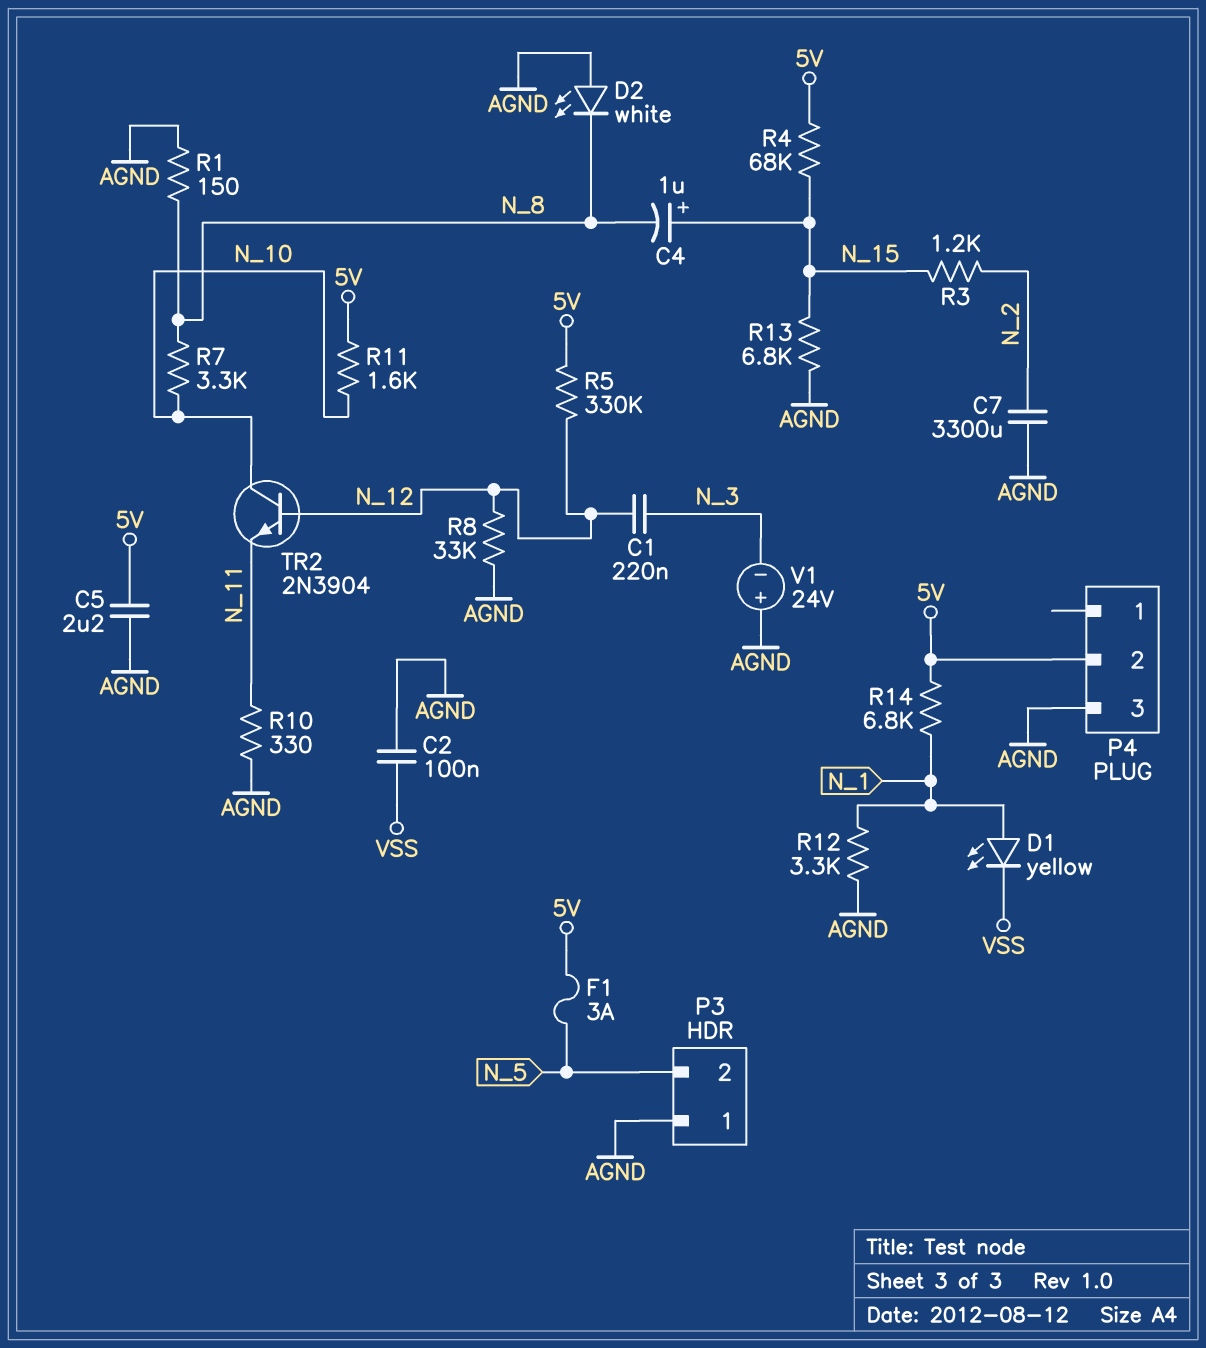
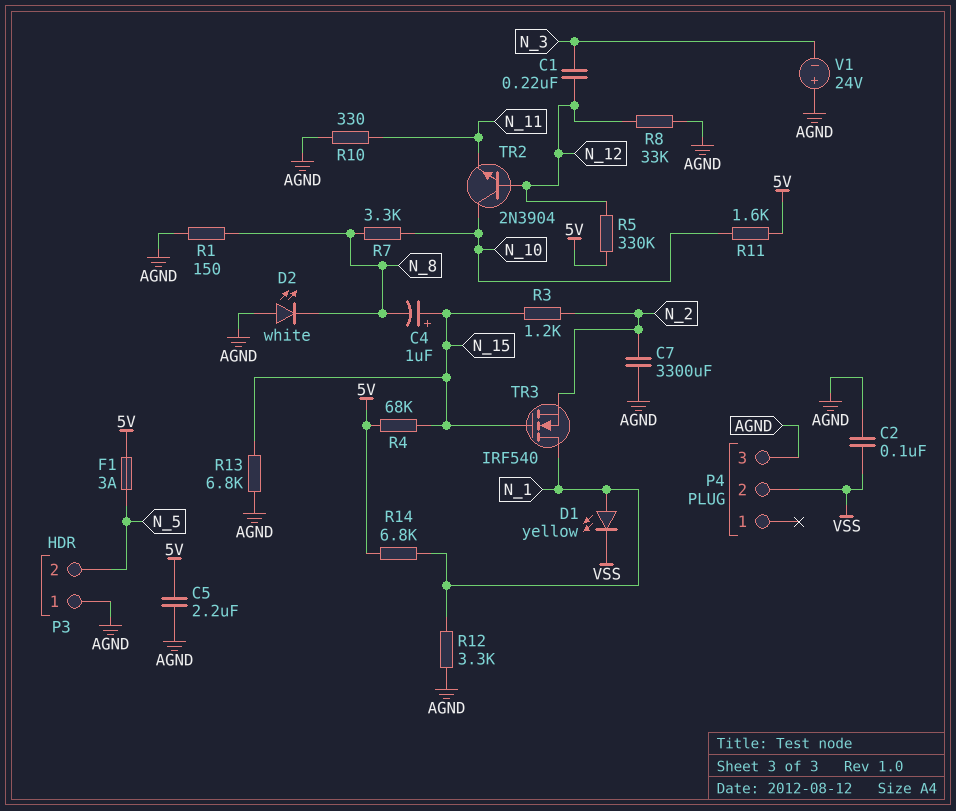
P4 pin 2: 5V -> VSS
TR3: none -> NMOS IRF540 (G N_15, D N_1, S N_2)

